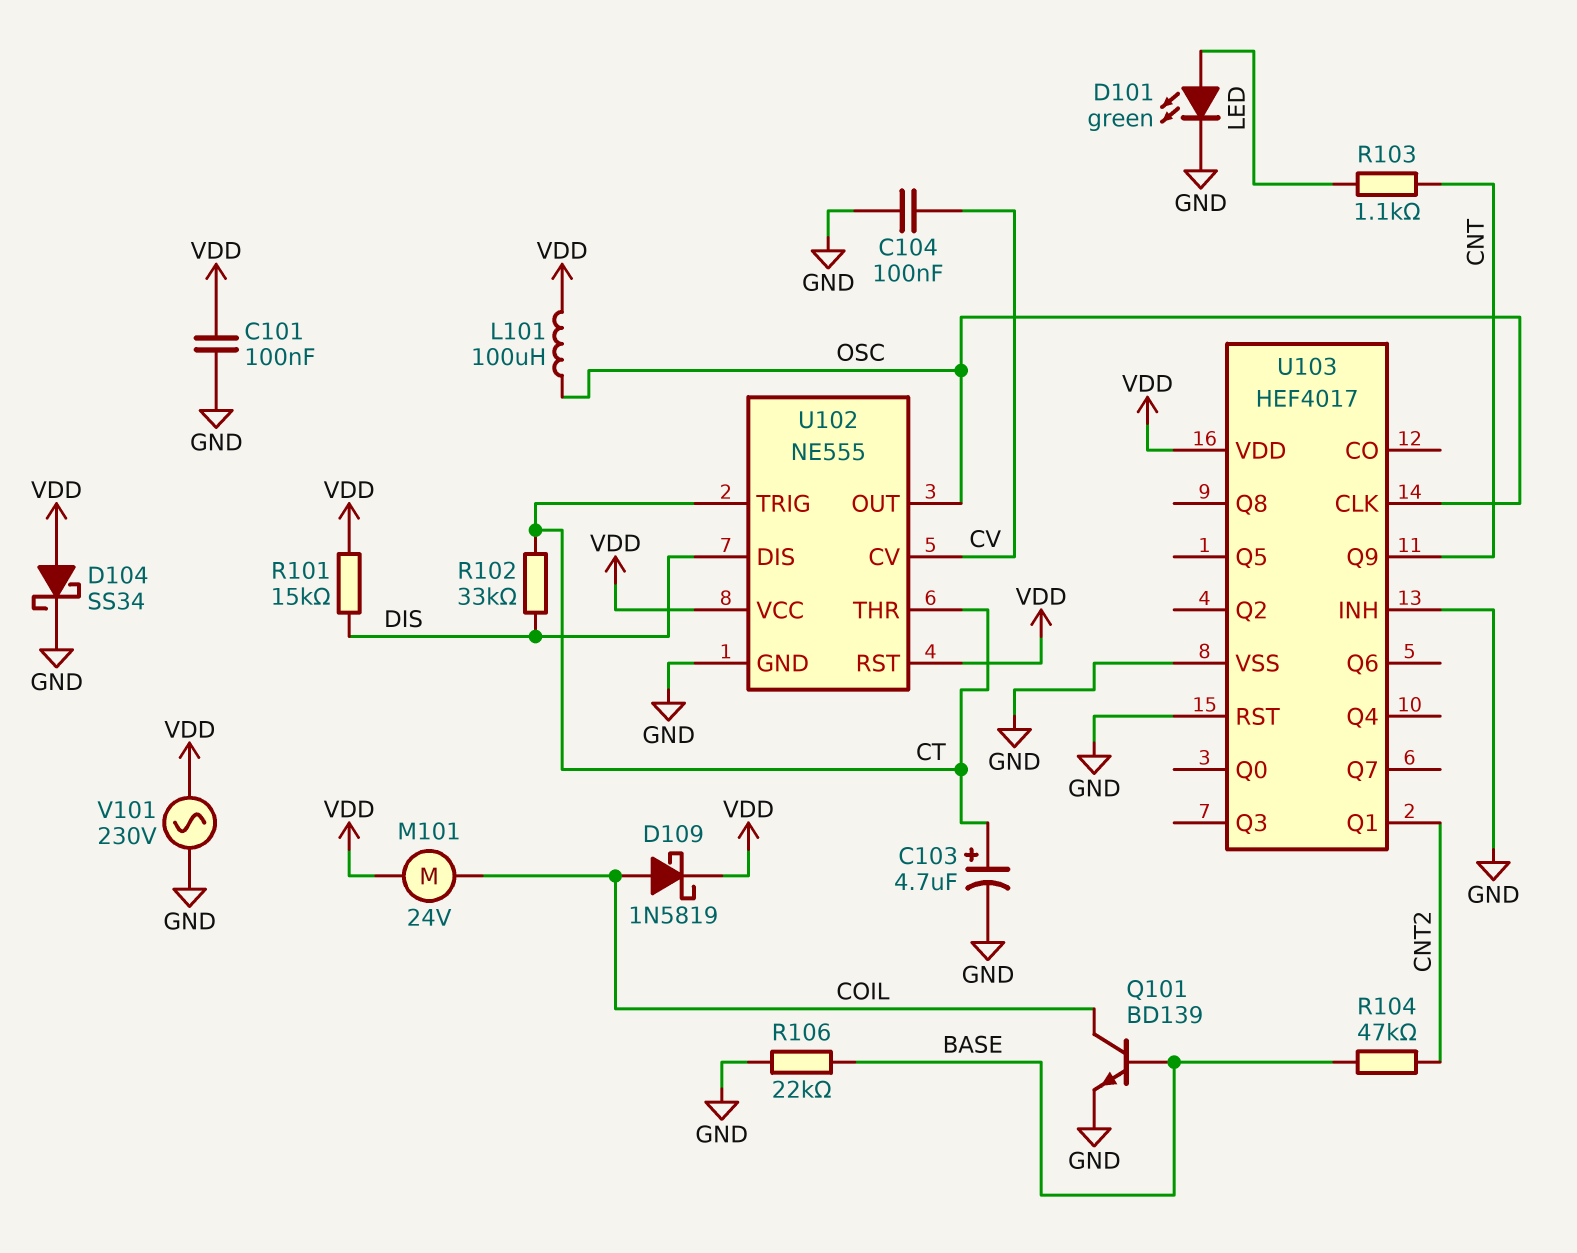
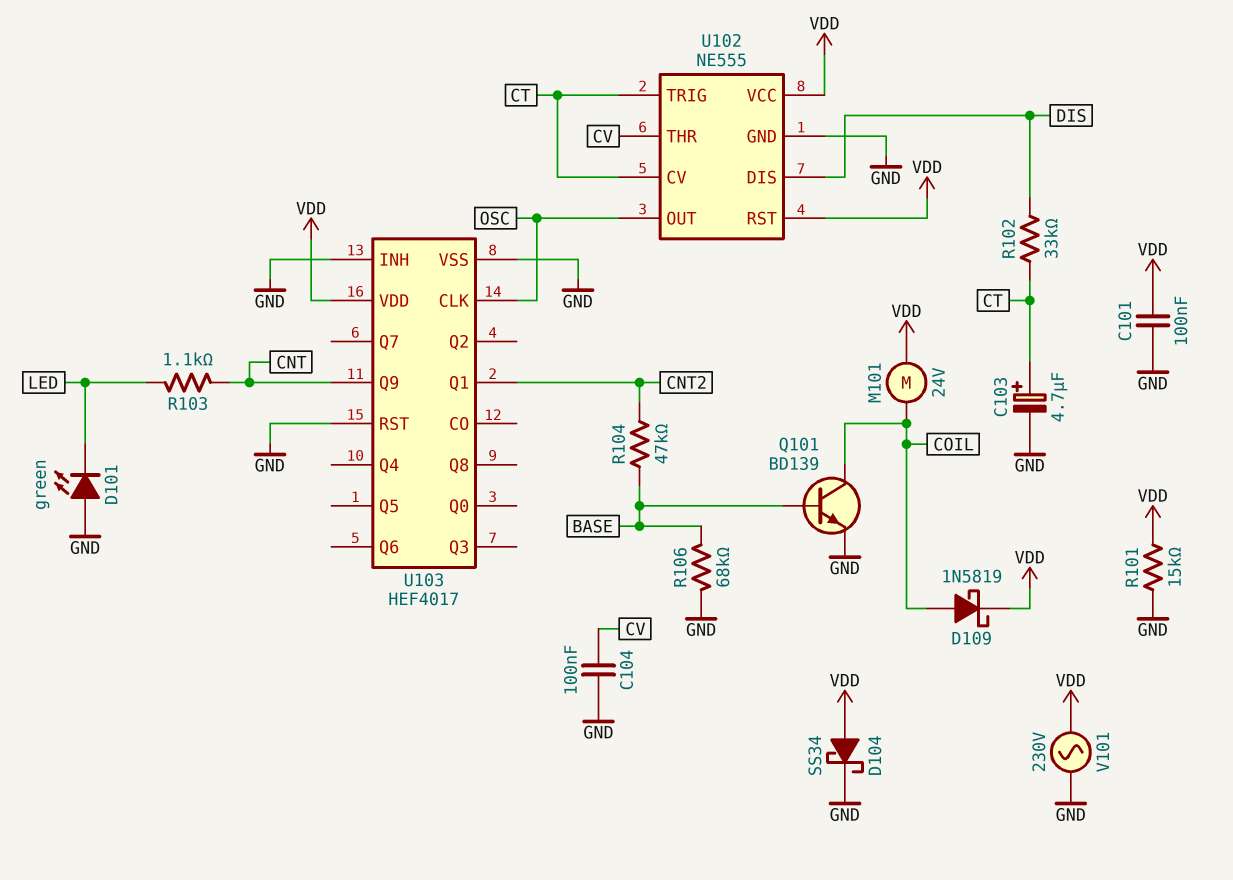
D101: LED green (A LED, K GND) -> LED green (A GND, K LED)
L101: 100uH (OSC, VDD) -> none
R101: 15k (DIS, VDD) -> 15k (GND, VDD)
R106: 22k (BASE, GND) -> 68k (BASE, GND)
U102 pin CV: CV -> CT
U102 pin THR: CT -> CV

